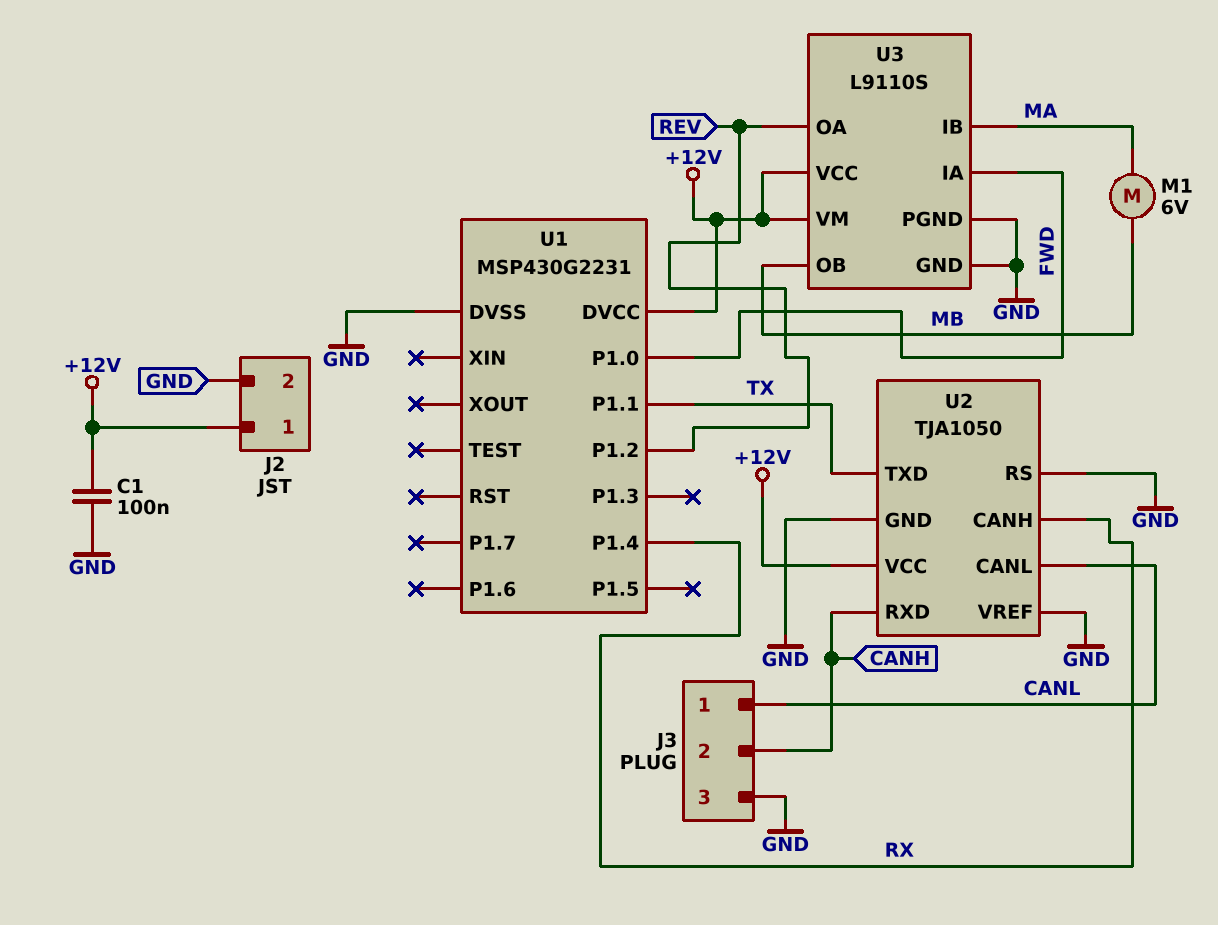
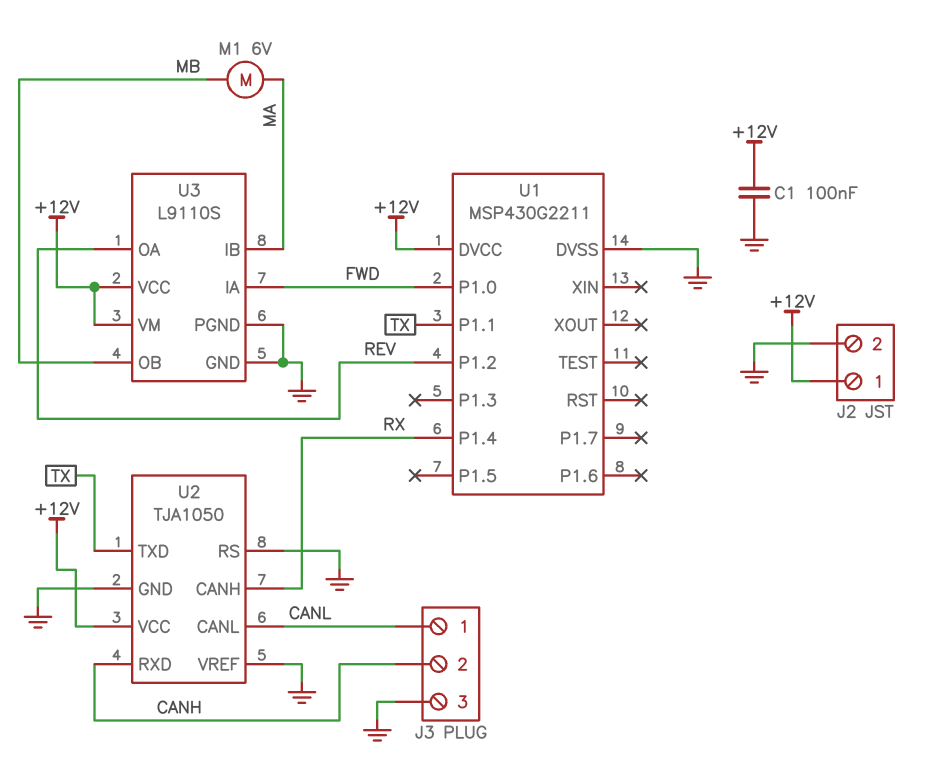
U1: MSP430G2231 -> MSP430G2211

